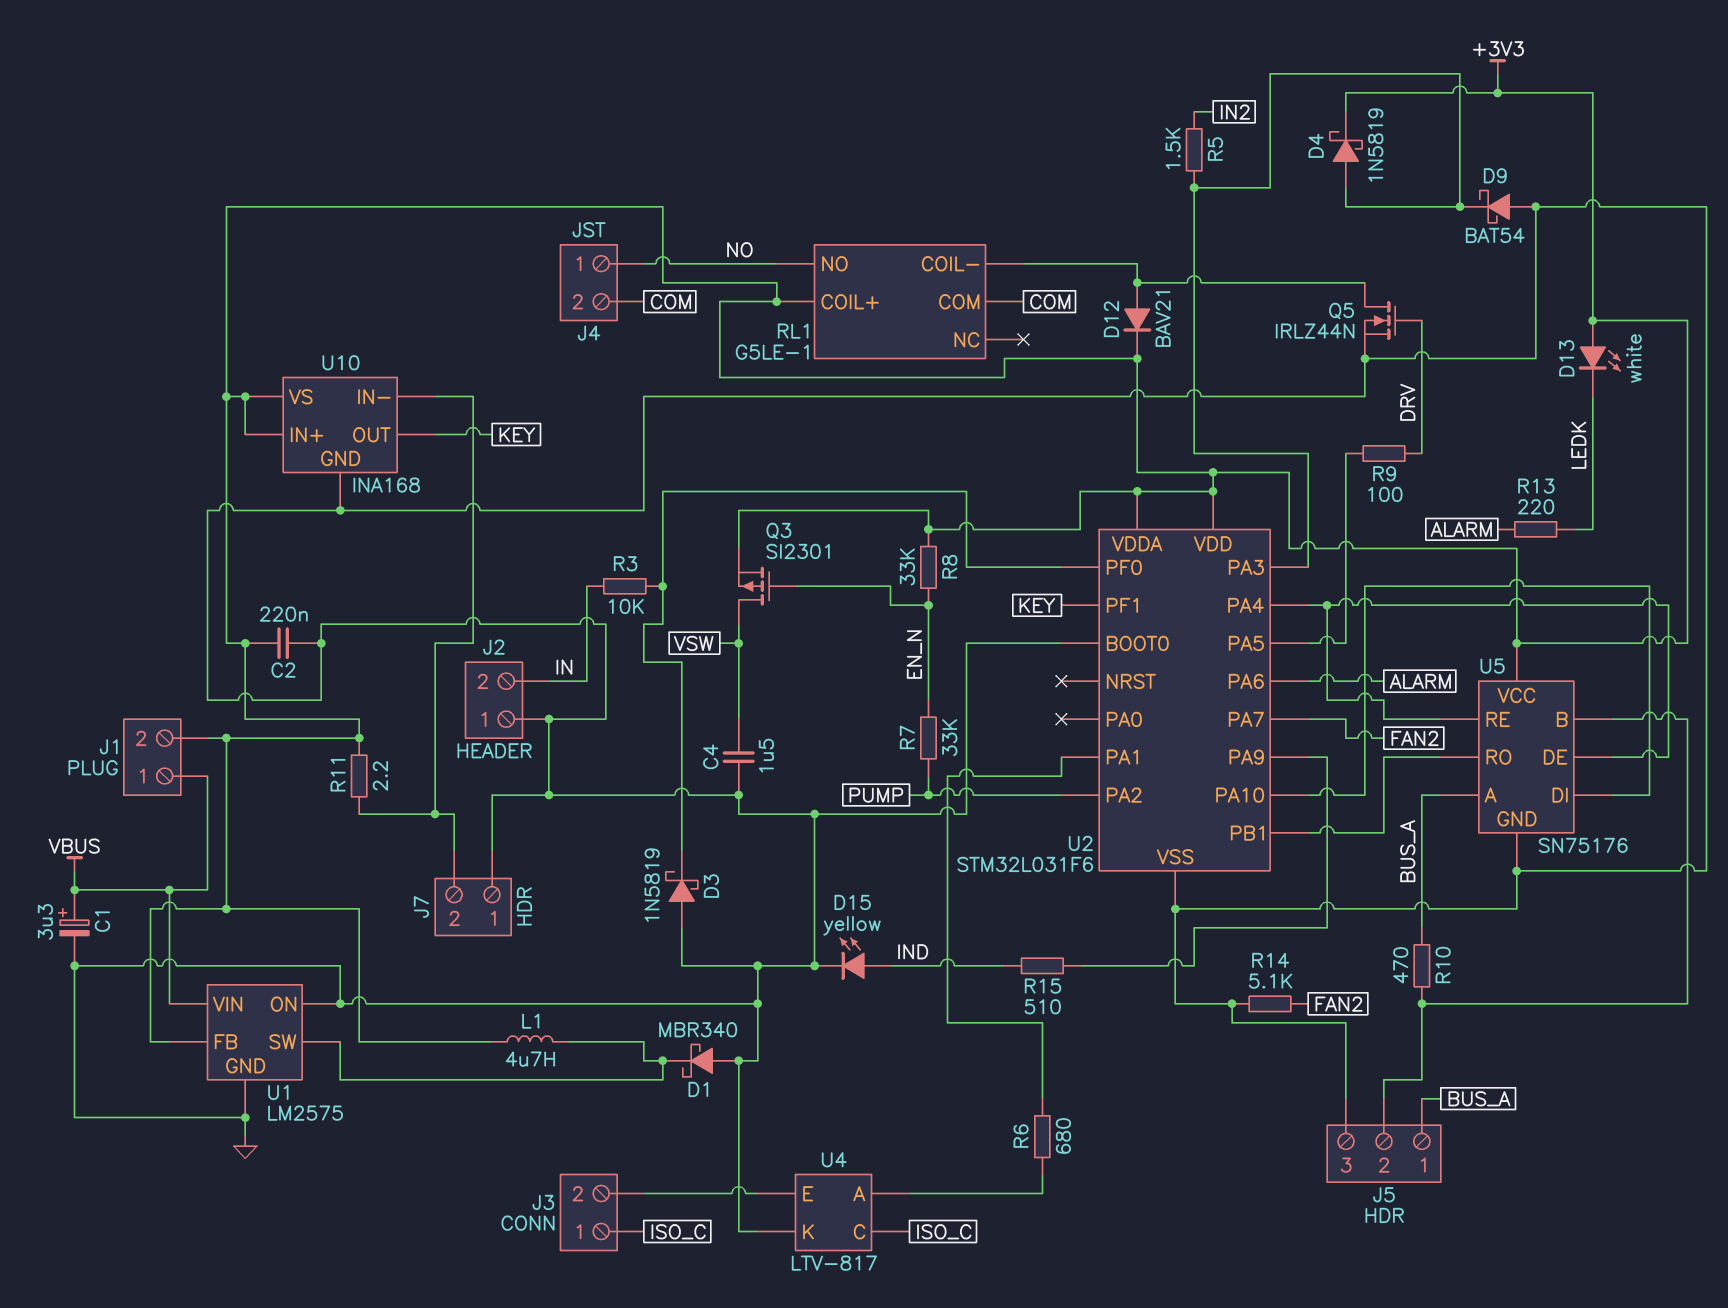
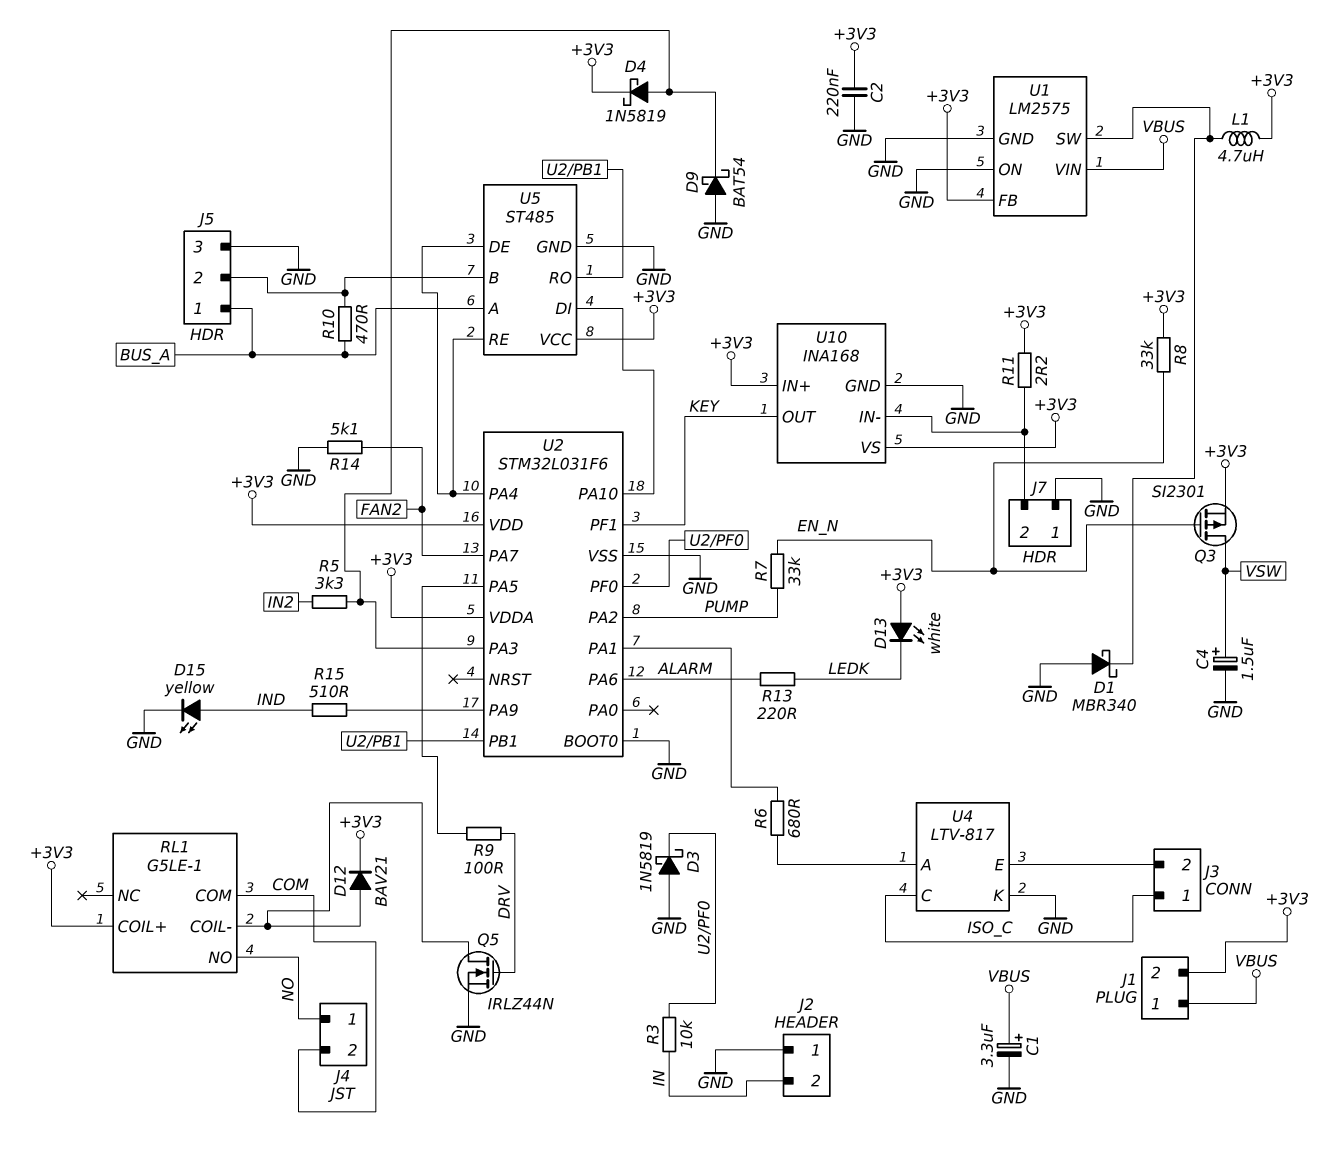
C4: 1.5uF (GND, VSW) -> 1.5uF (plus VSW, minus GND)
R5: 1.5k (IN2, U2/PA3) -> 3.3k (IN2, U2/PA3)
U5: SN75176 -> ST485

